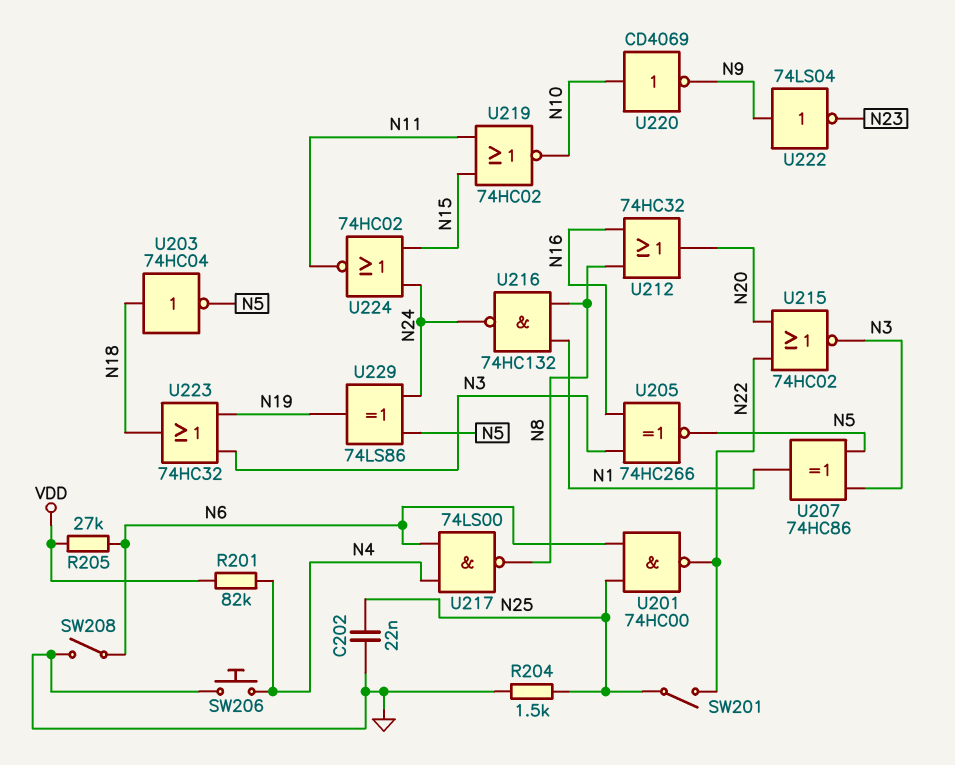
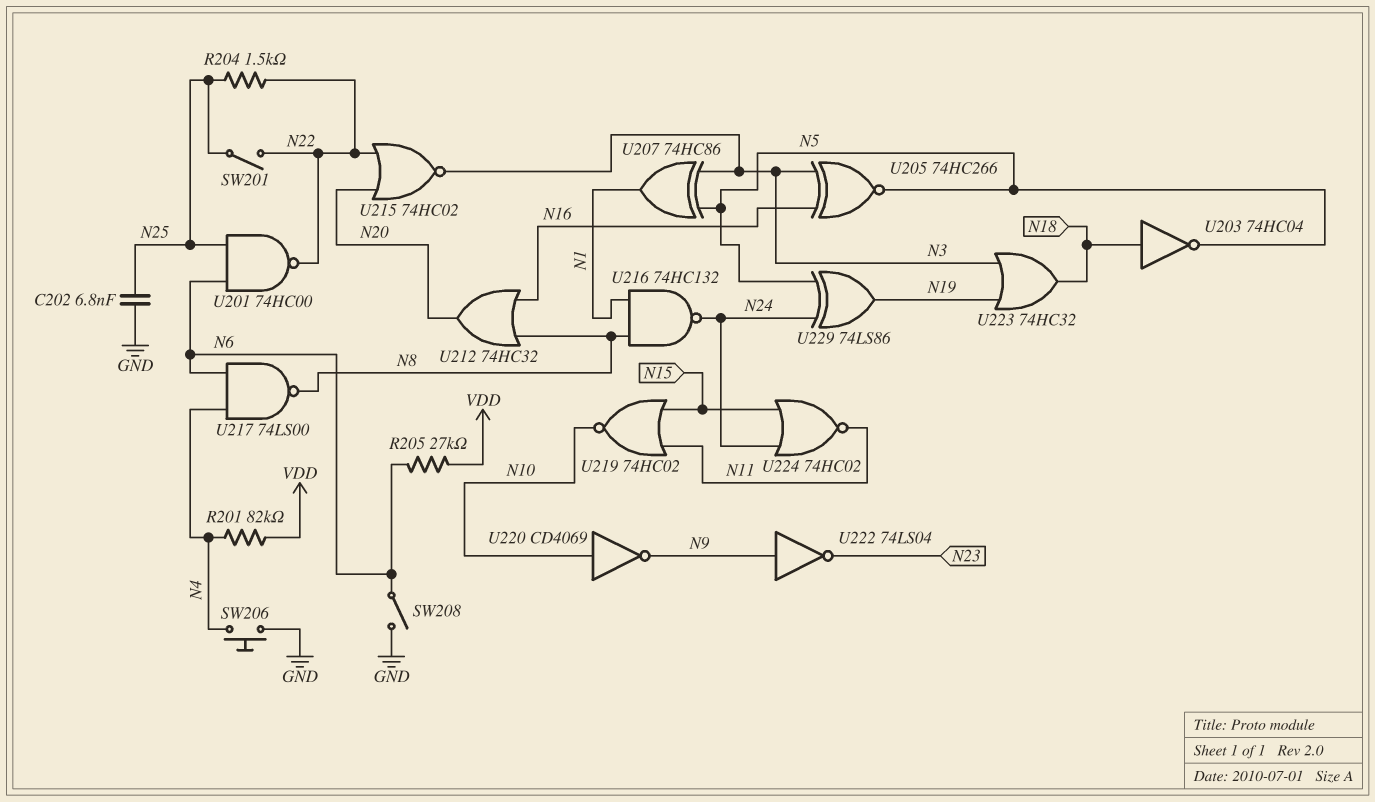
C202: 22nF (GND, N25) -> 6.8nF (GND, N25)
R204: 1.5k (GND, N25) -> 1.5k (N22, N25)

